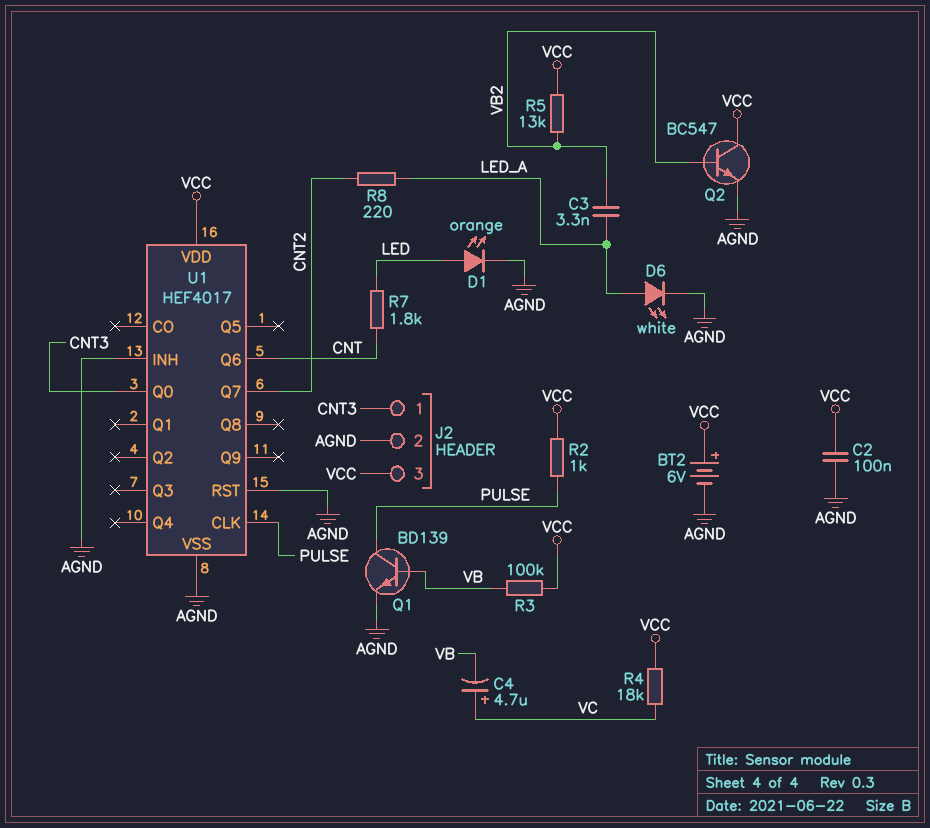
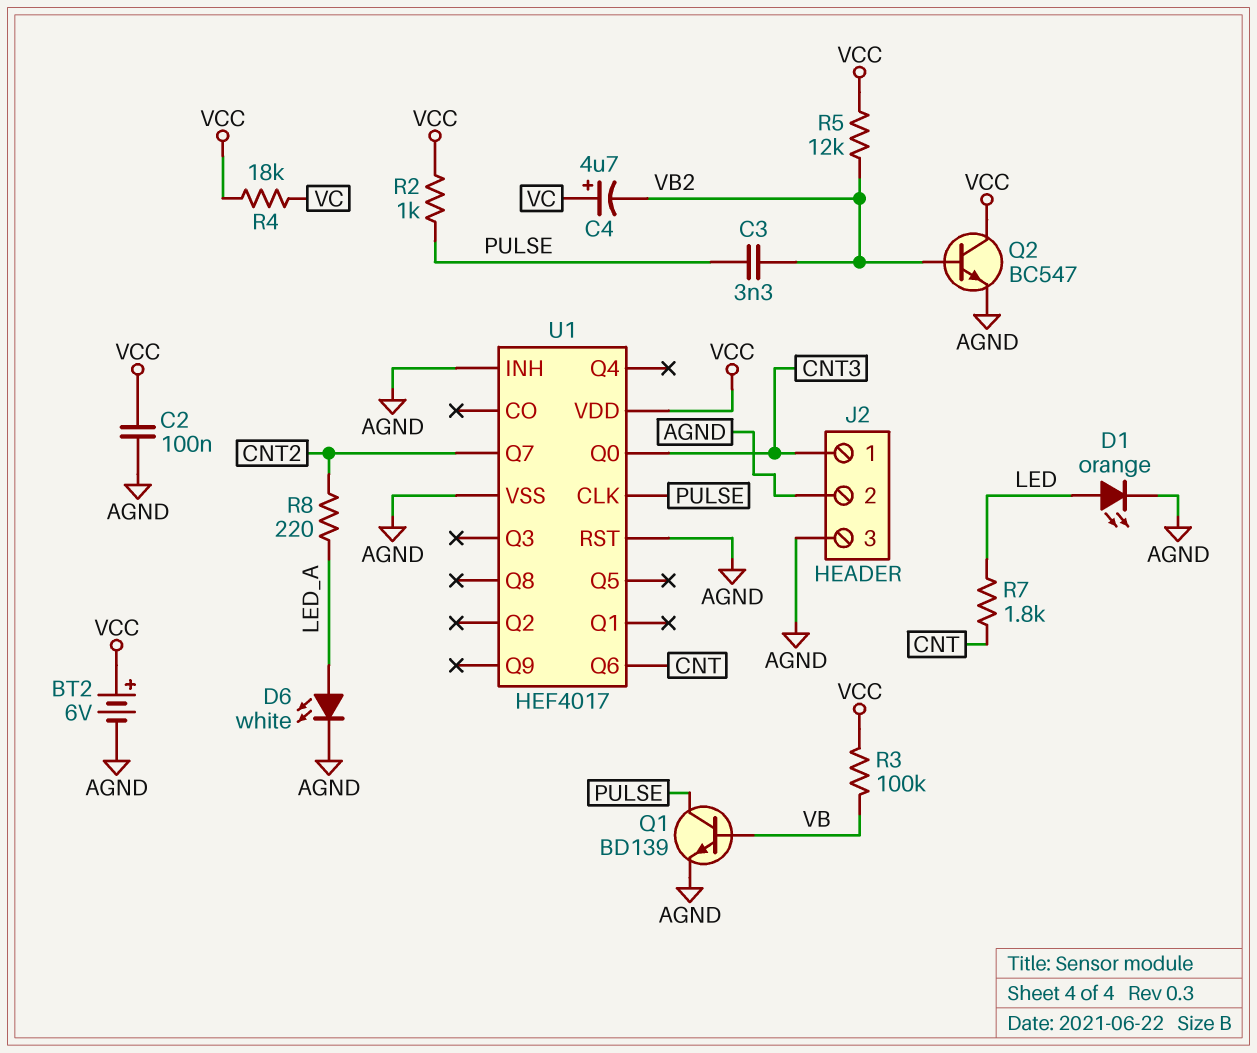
C3: 3.3nF (LED_A, VB2) -> 3.3nF (PULSE, VB2)
C4: 4.7uF (plus VC, minus VB) -> 4.7uF (plus VC, minus VB2)
J2 pin 3: VCC -> AGND
R5: 13k (VB2, VCC) -> 12k (VB2, VCC)

